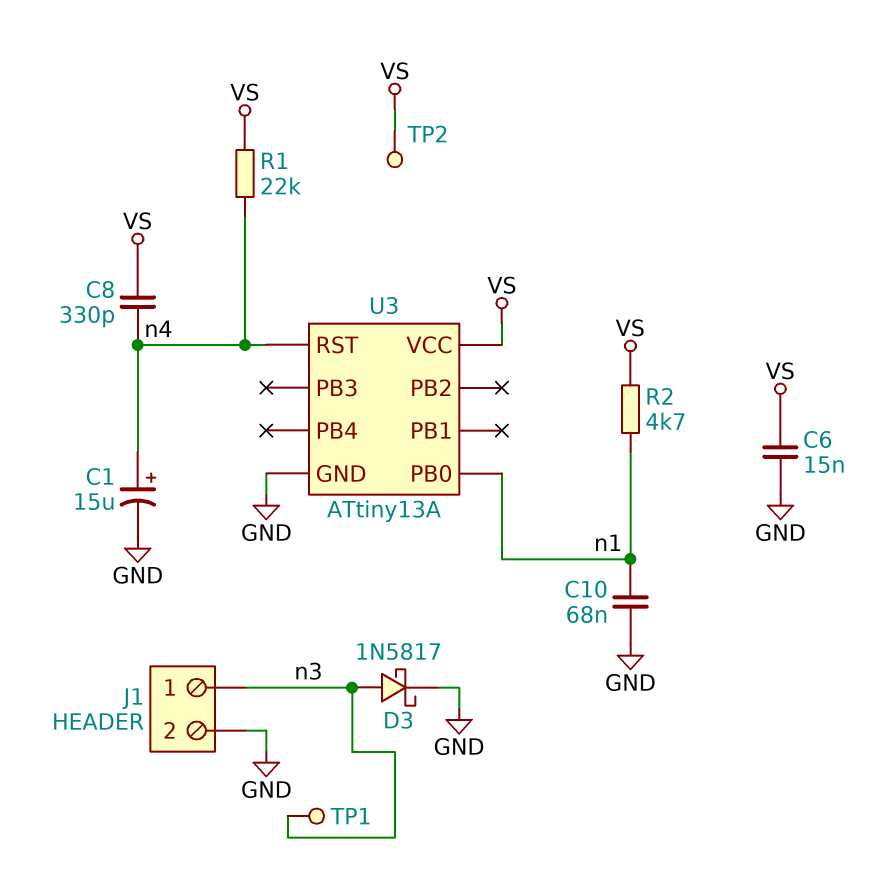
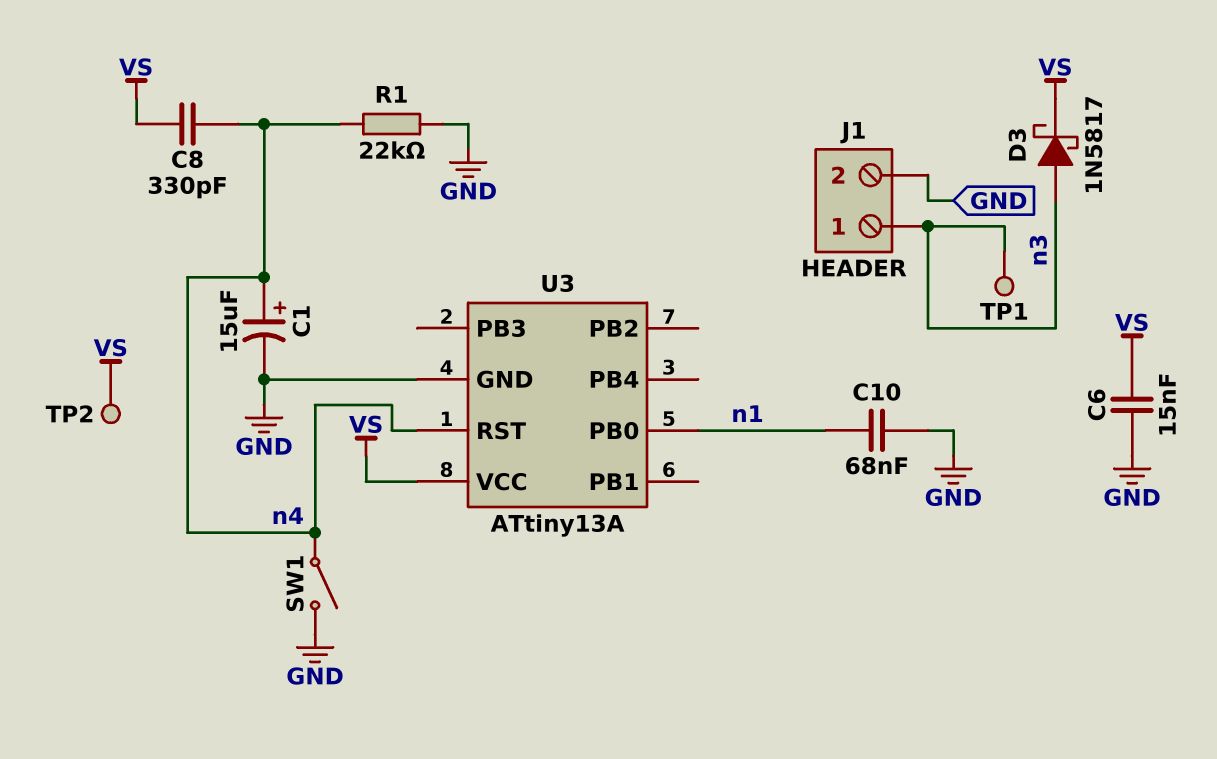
D3: schottky 1N5817 (A n3, K GND) -> schottky 1N5817 (A n3, K VS)
R1: 22k (VS, n4) -> 22k (GND, n4)
R2: 4.7k (VS, n1) -> none
SW1: none -> switch (GND, n4)

